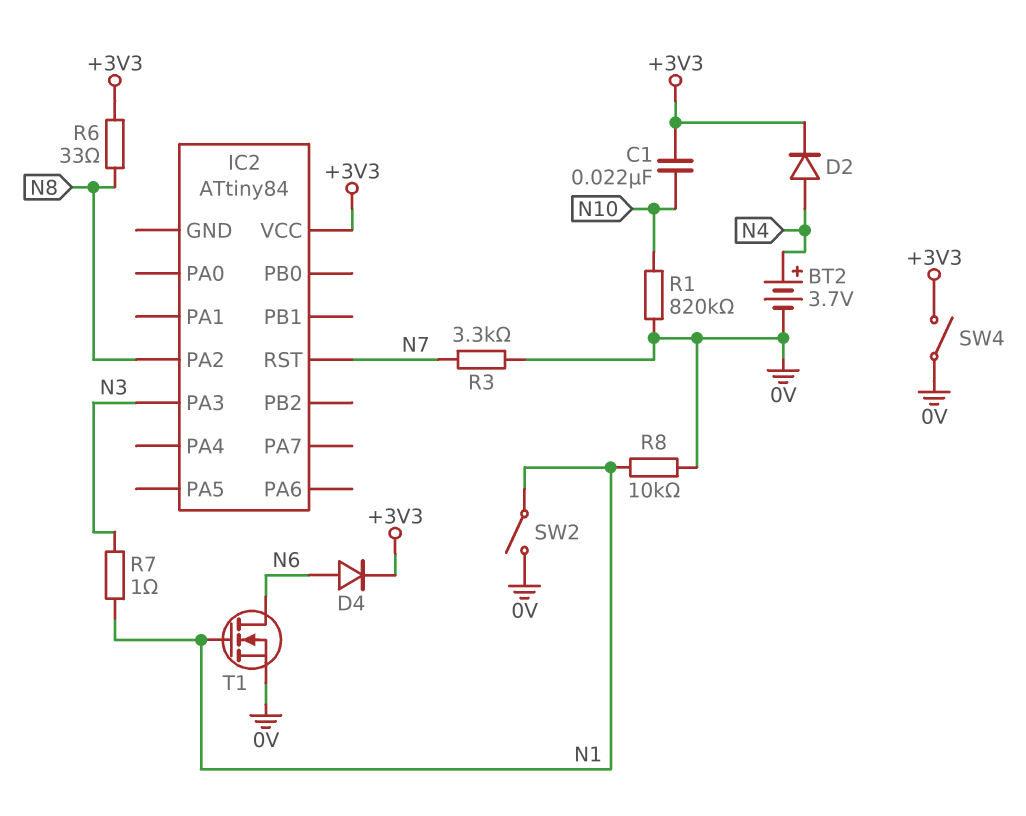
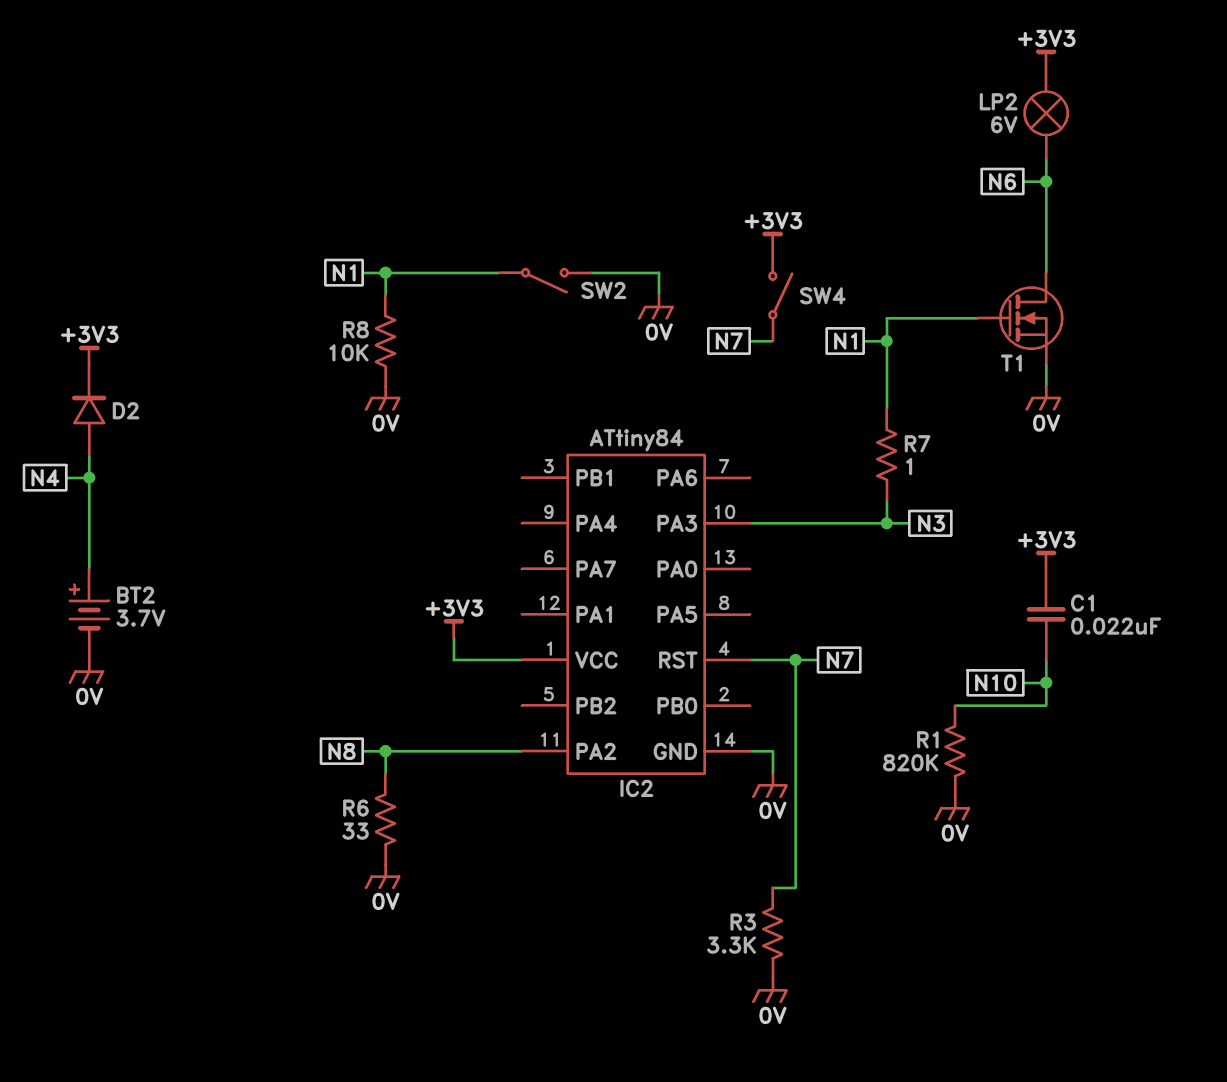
D4: diode (A N6, K +3V3) -> none
IC2 pin GND: none -> 0V
LP2: none -> lamp 6V (+3V3, N6)
R6: 33 (+3V3, N8) -> 33 (0V, N8)
SW4: switch (+3V3, 0V) -> switch (+3V3, N7)

